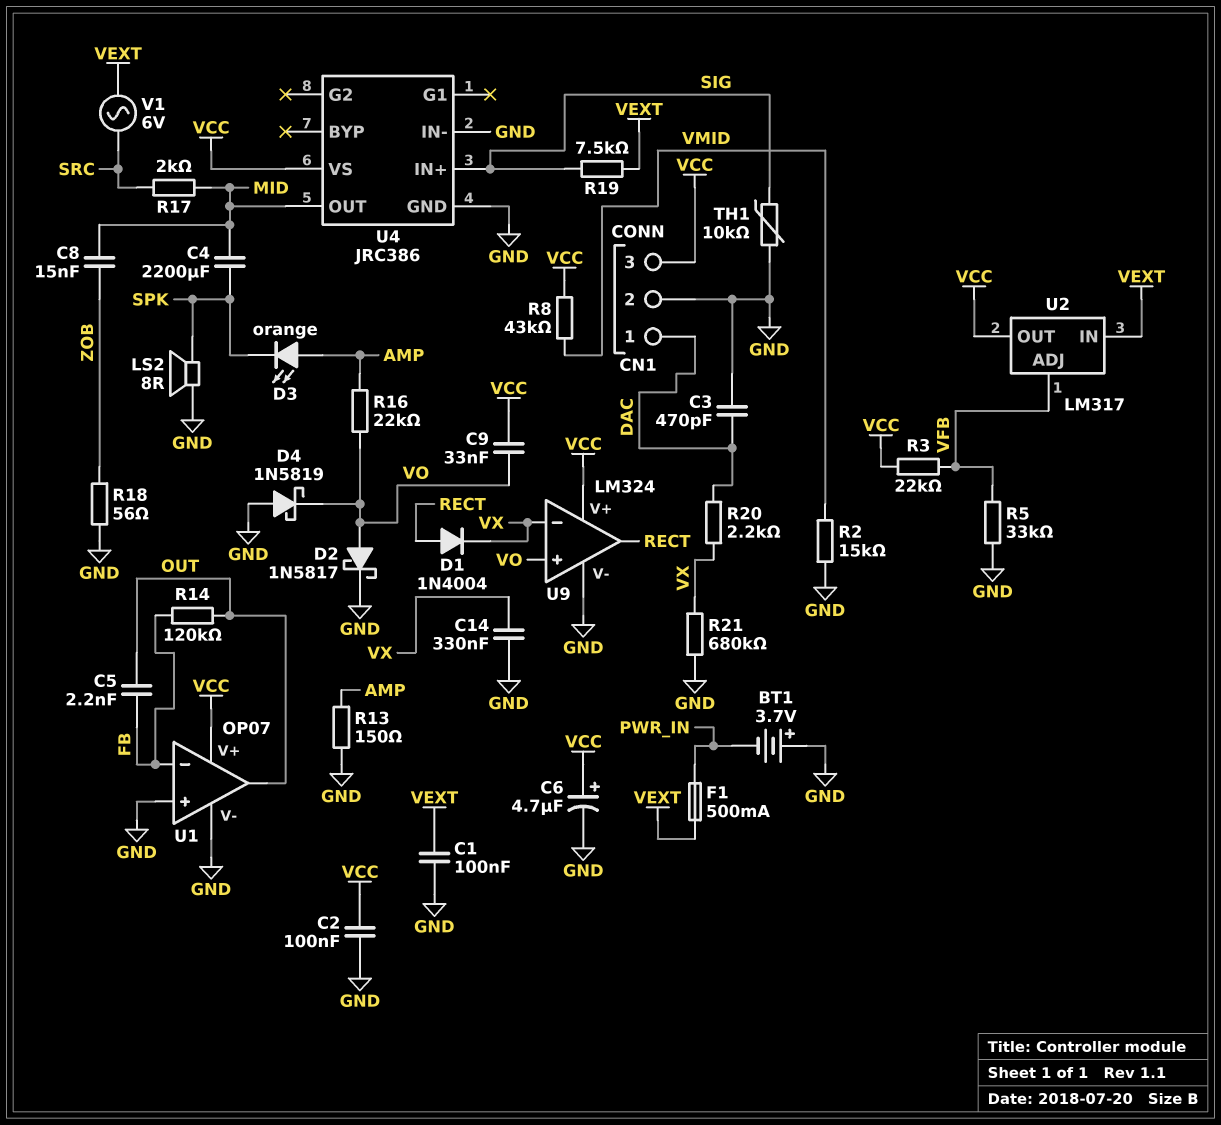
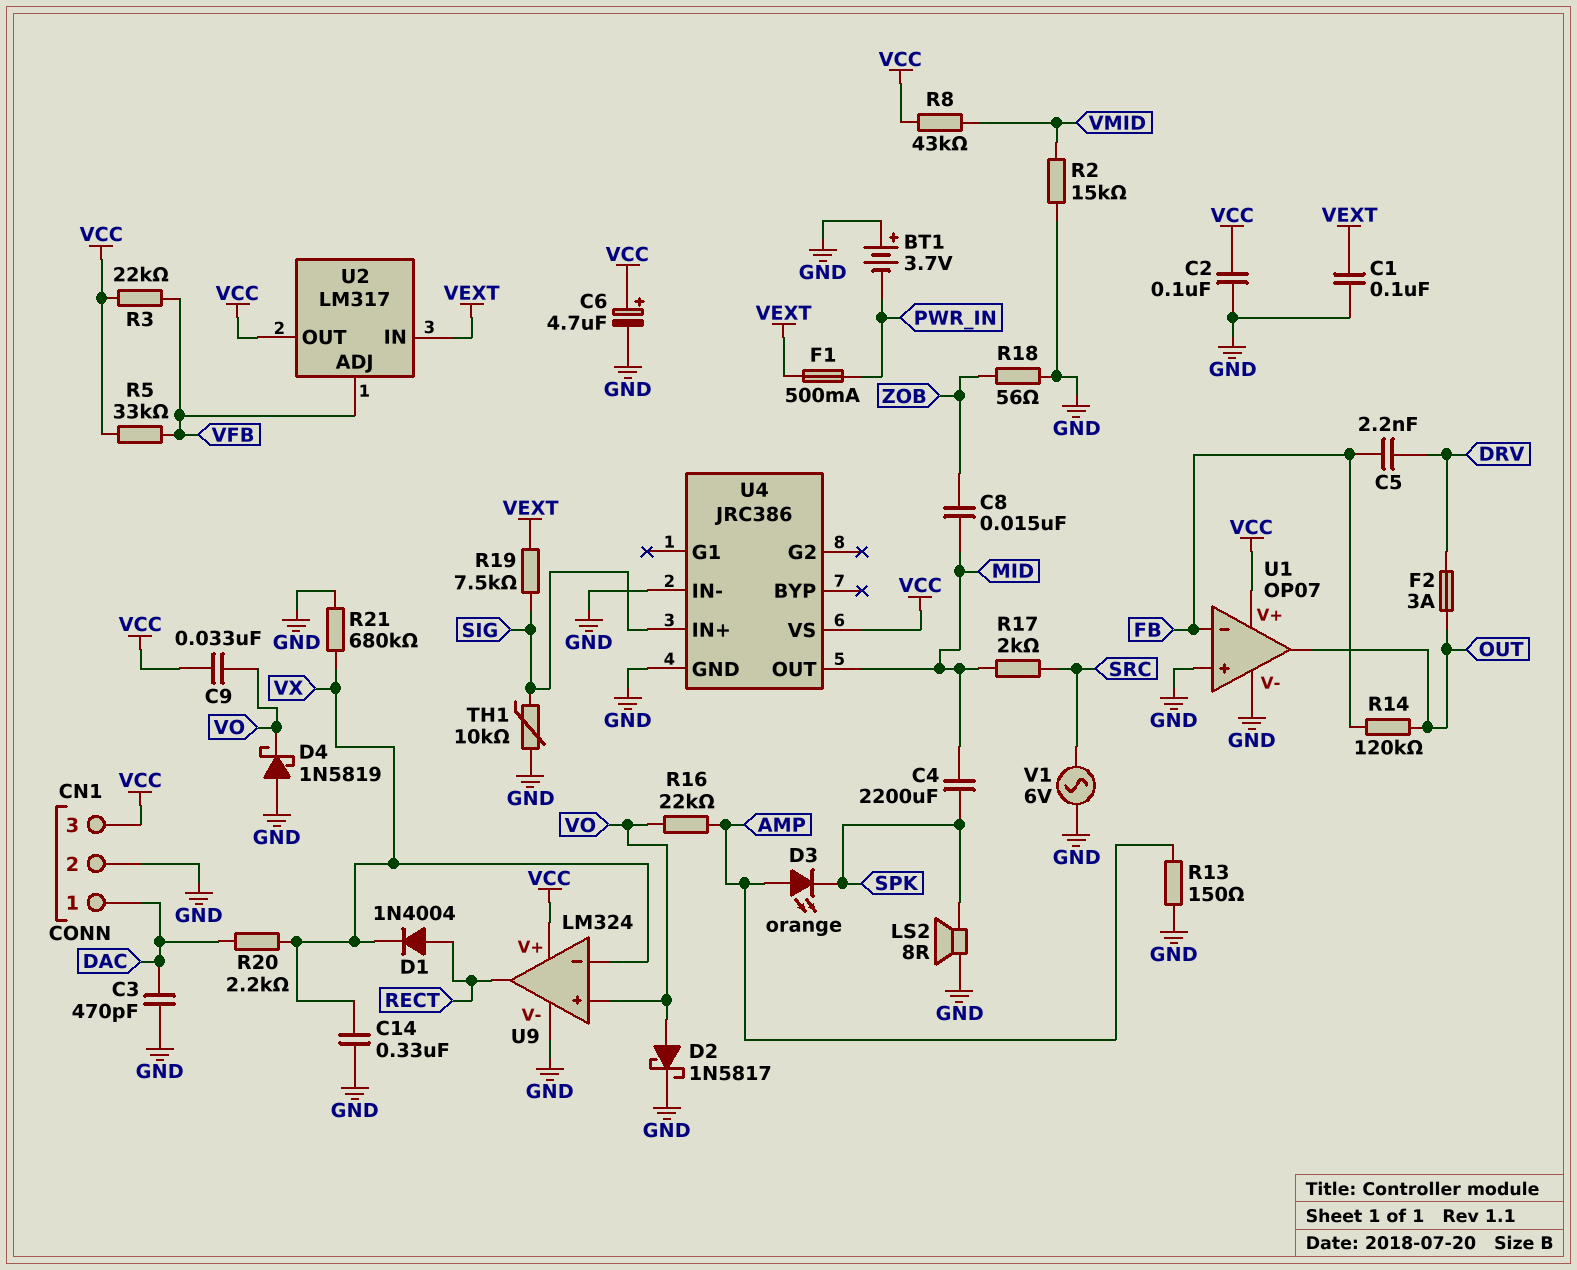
C5: 2.2nF (FB, OUT) -> 2.2nF (DRV, FB)
F2: none -> 3A (DRV, OUT)
R5: 33k (GND, VFB) -> 33k (VCC, VFB)
V1: AC 6V (SRC, VEXT) -> AC 6V (GND, SRC)

